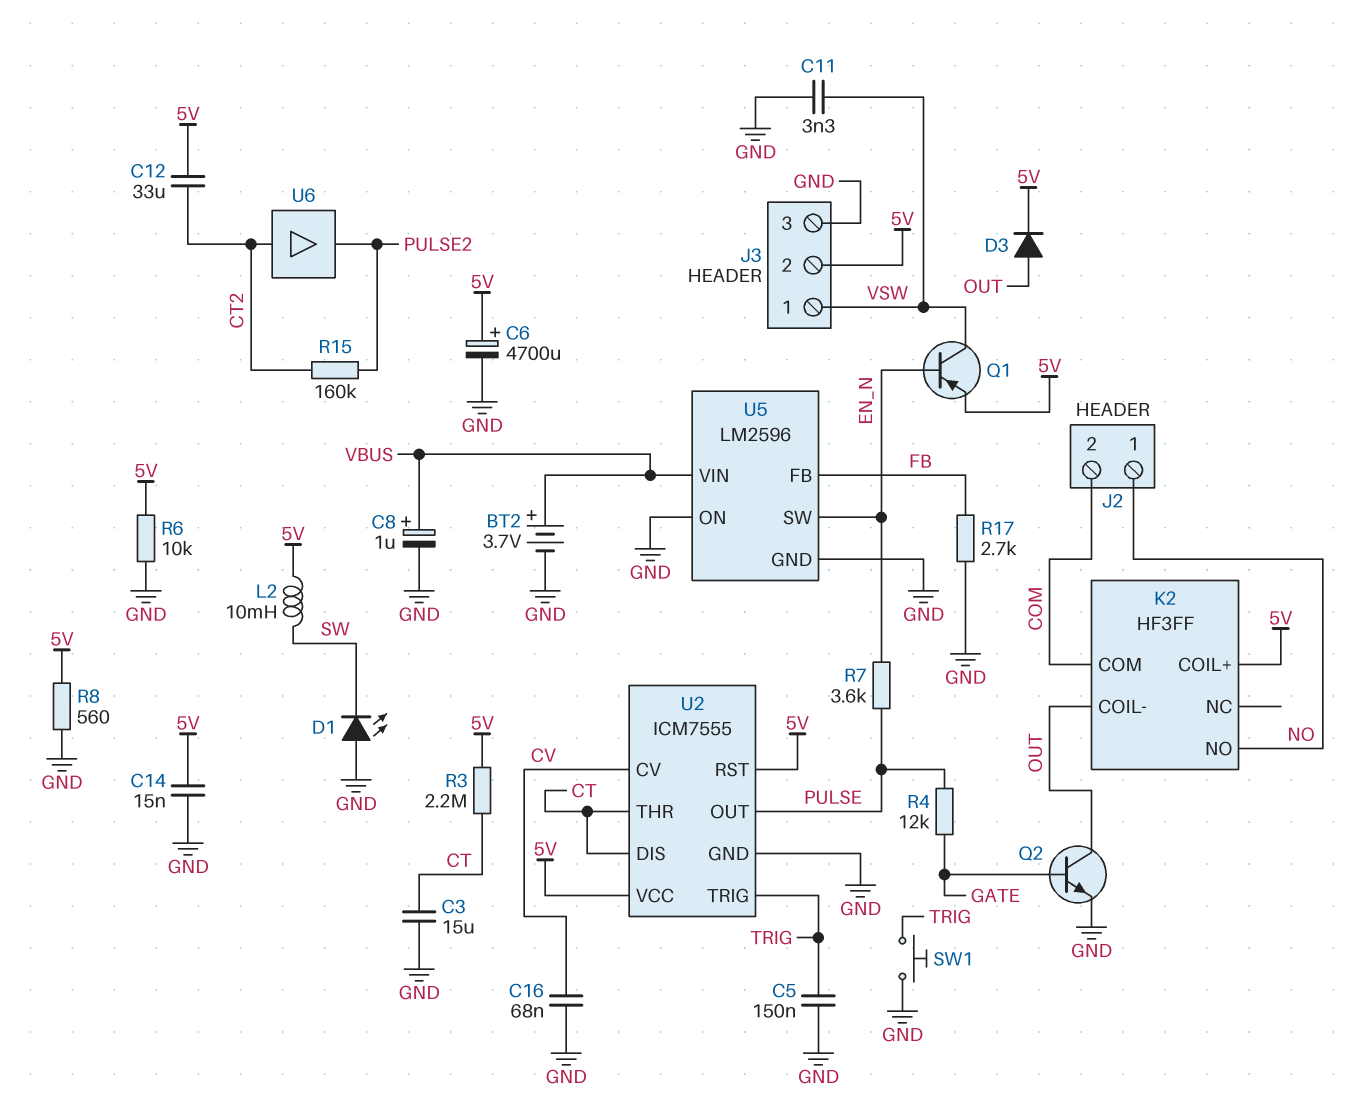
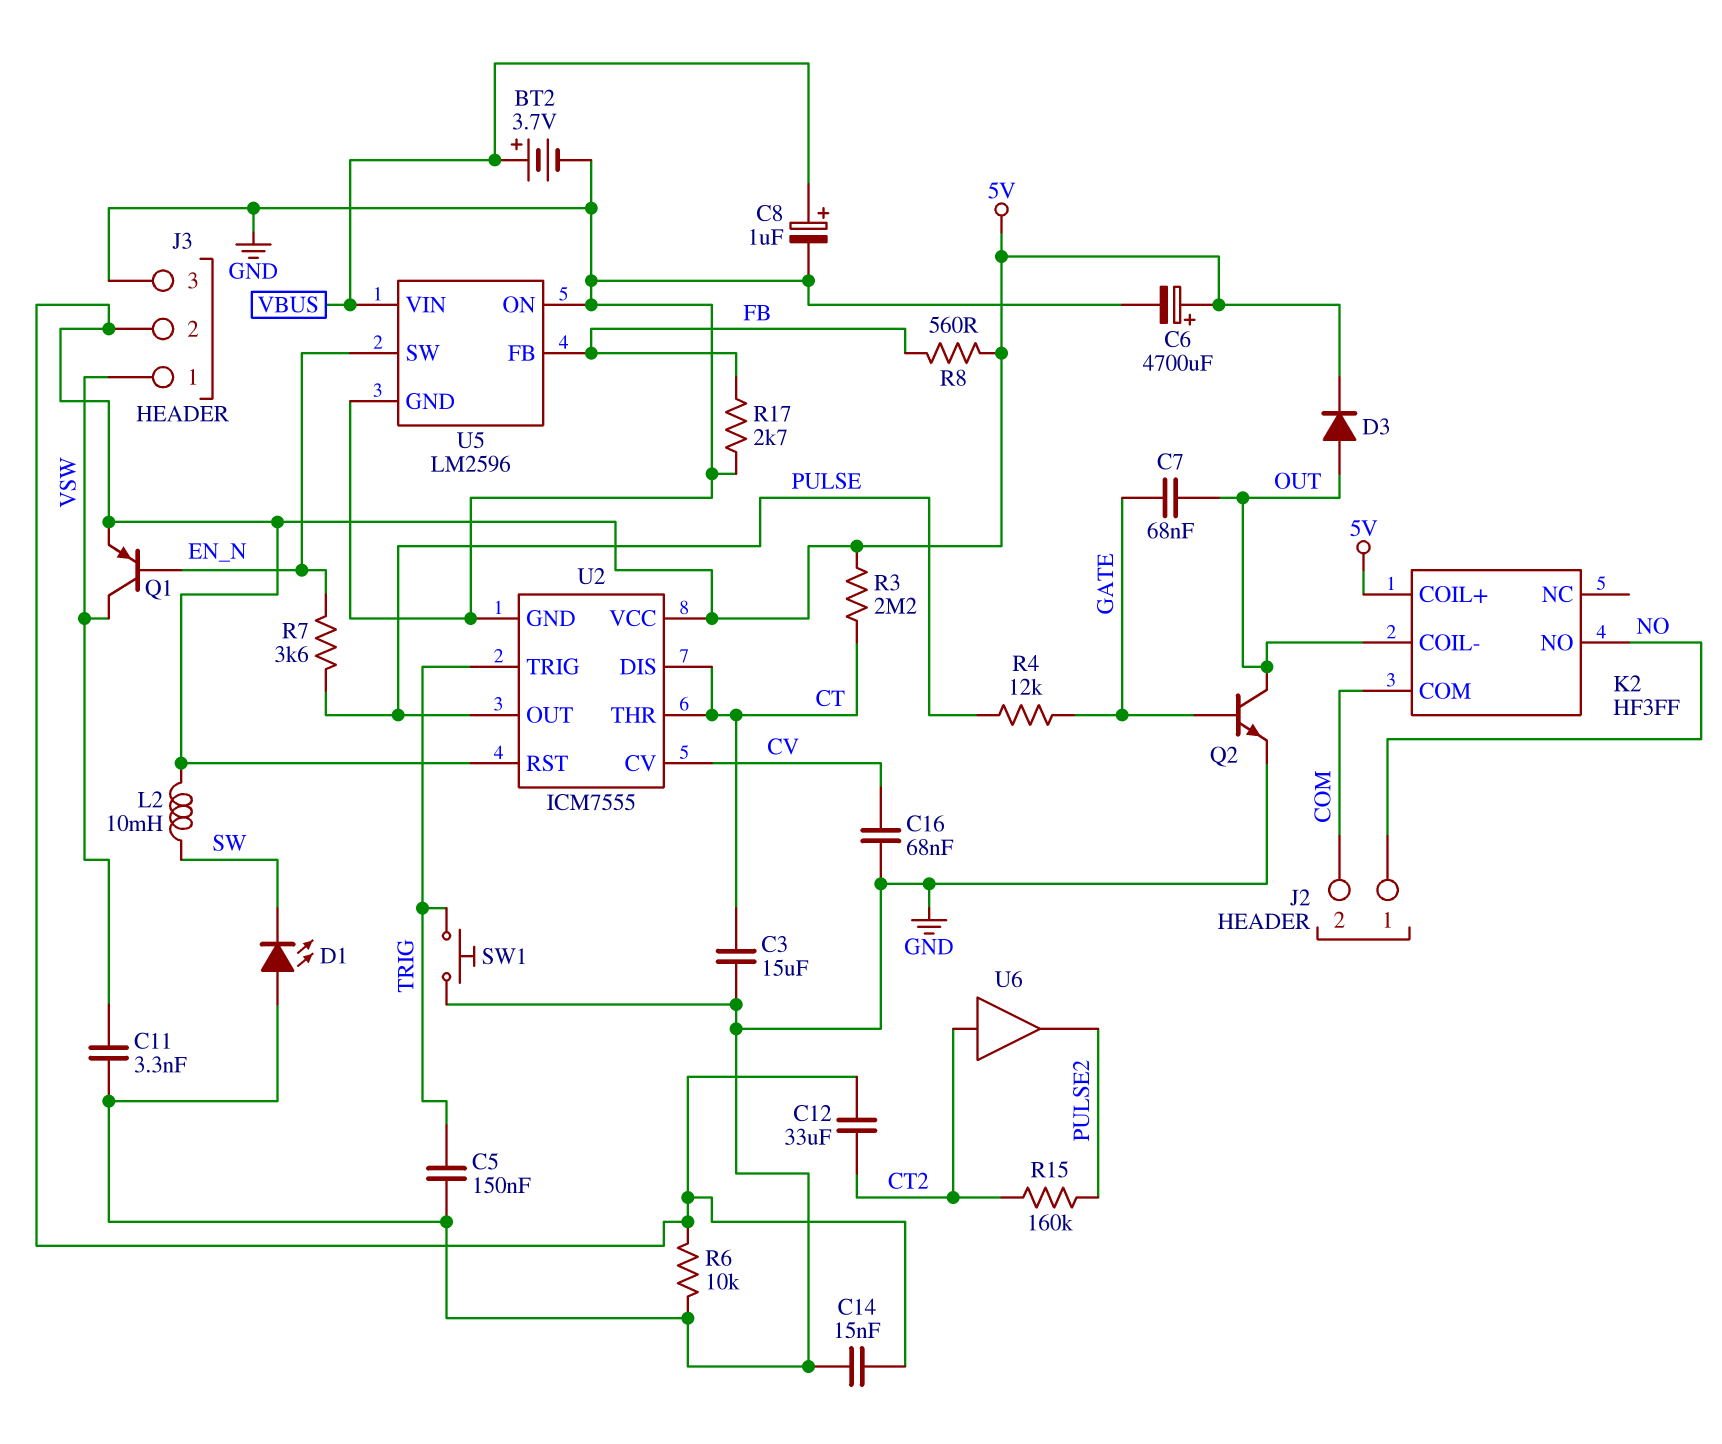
C7: none -> 68nF (GATE, OUT)
R8: 560 (5V, GND) -> 560 (5V, FB)

